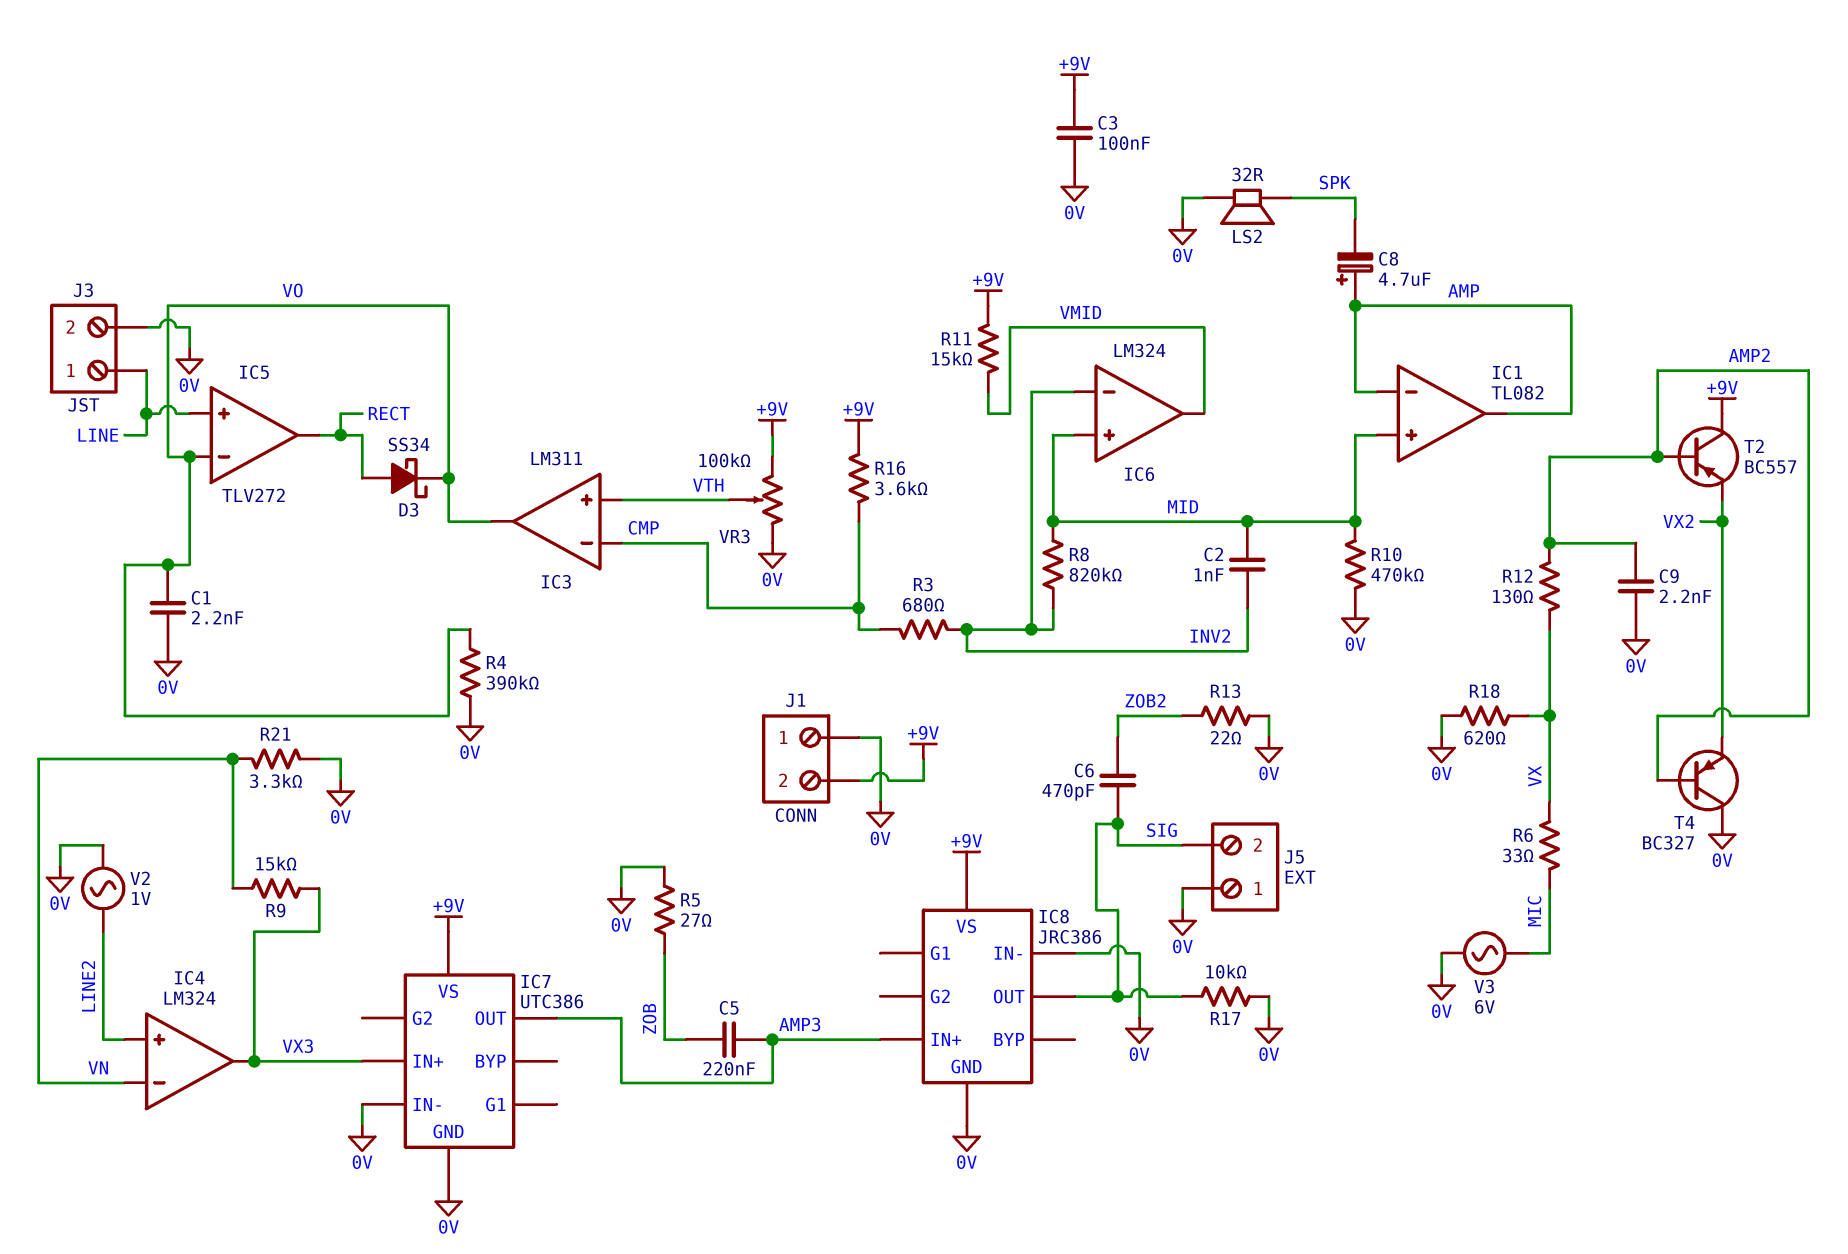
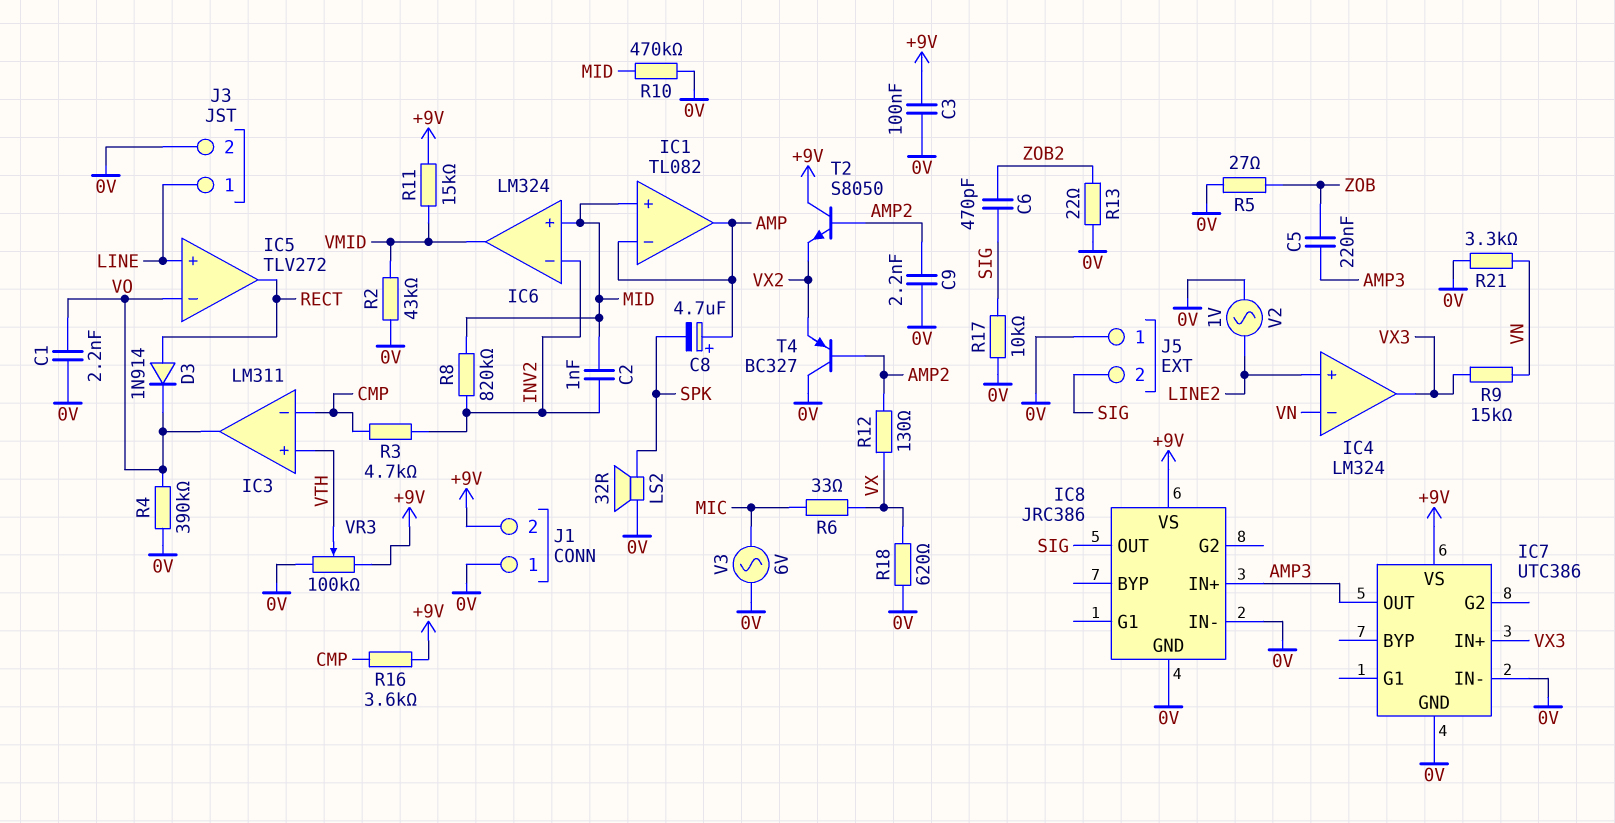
D3: schottky SS34 (A RECT, K VO) -> diode 1N914 (A RECT, K VO)
R2: none -> 43k (0V, VMID)
R3: 680 (CMP, INV2) -> 4.7k (CMP, INV2)
T2: PNP BC557 (B AMP2, C +9V, E VX2) -> NPN S8050 (B AMP2, C +9V, E VX2)

